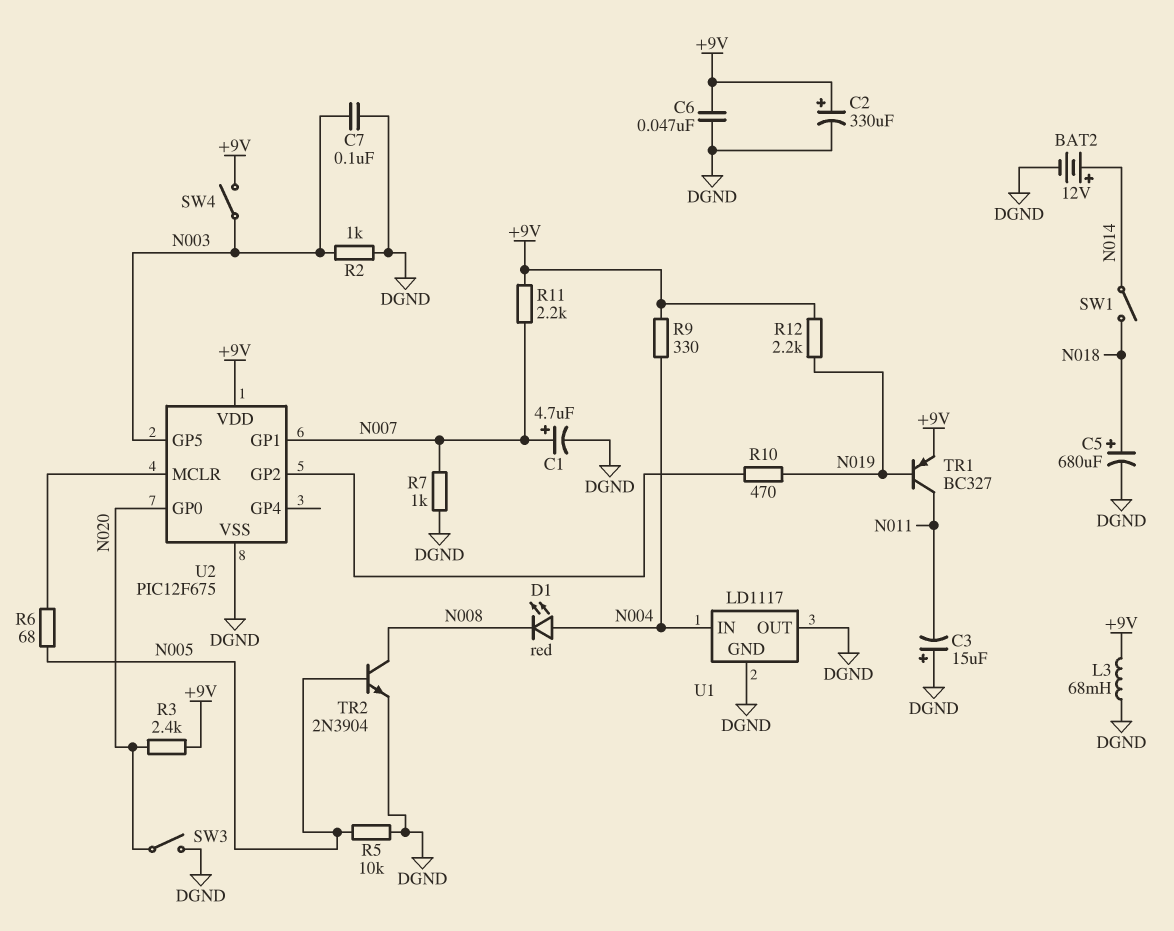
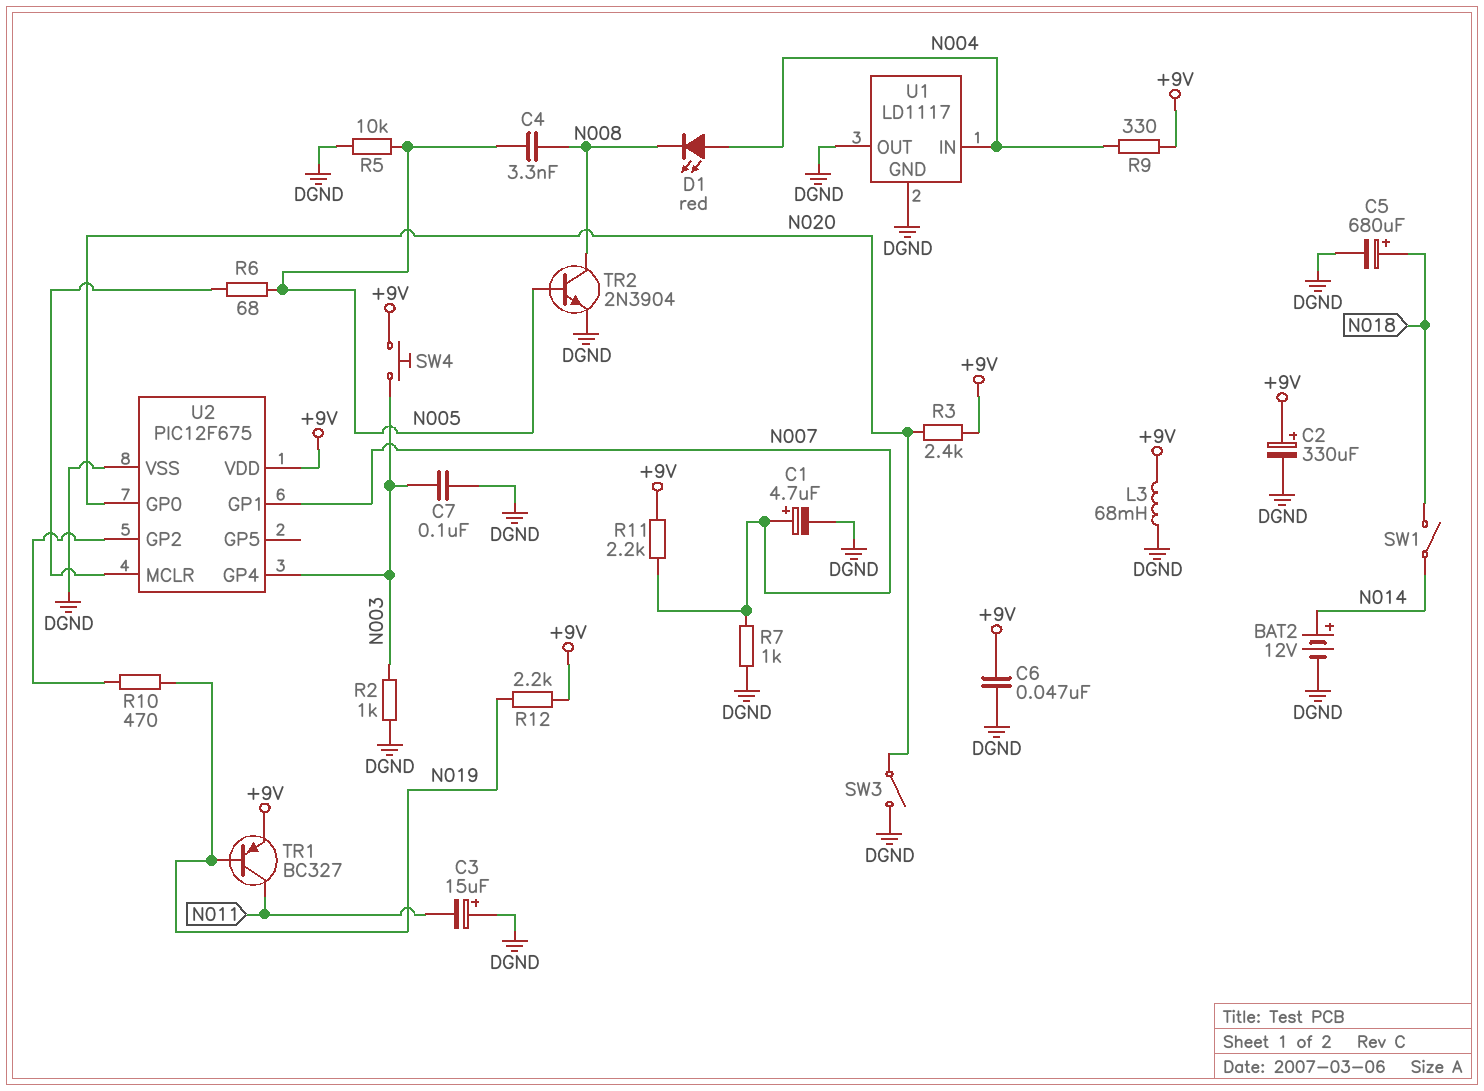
C4: none -> 3.3nF (N005, N008)
SW4: switch (+9V, N003) -> button (+9V, N003)
U2 pin GP4: none -> N003
U2 pin GP5: N003 -> none

